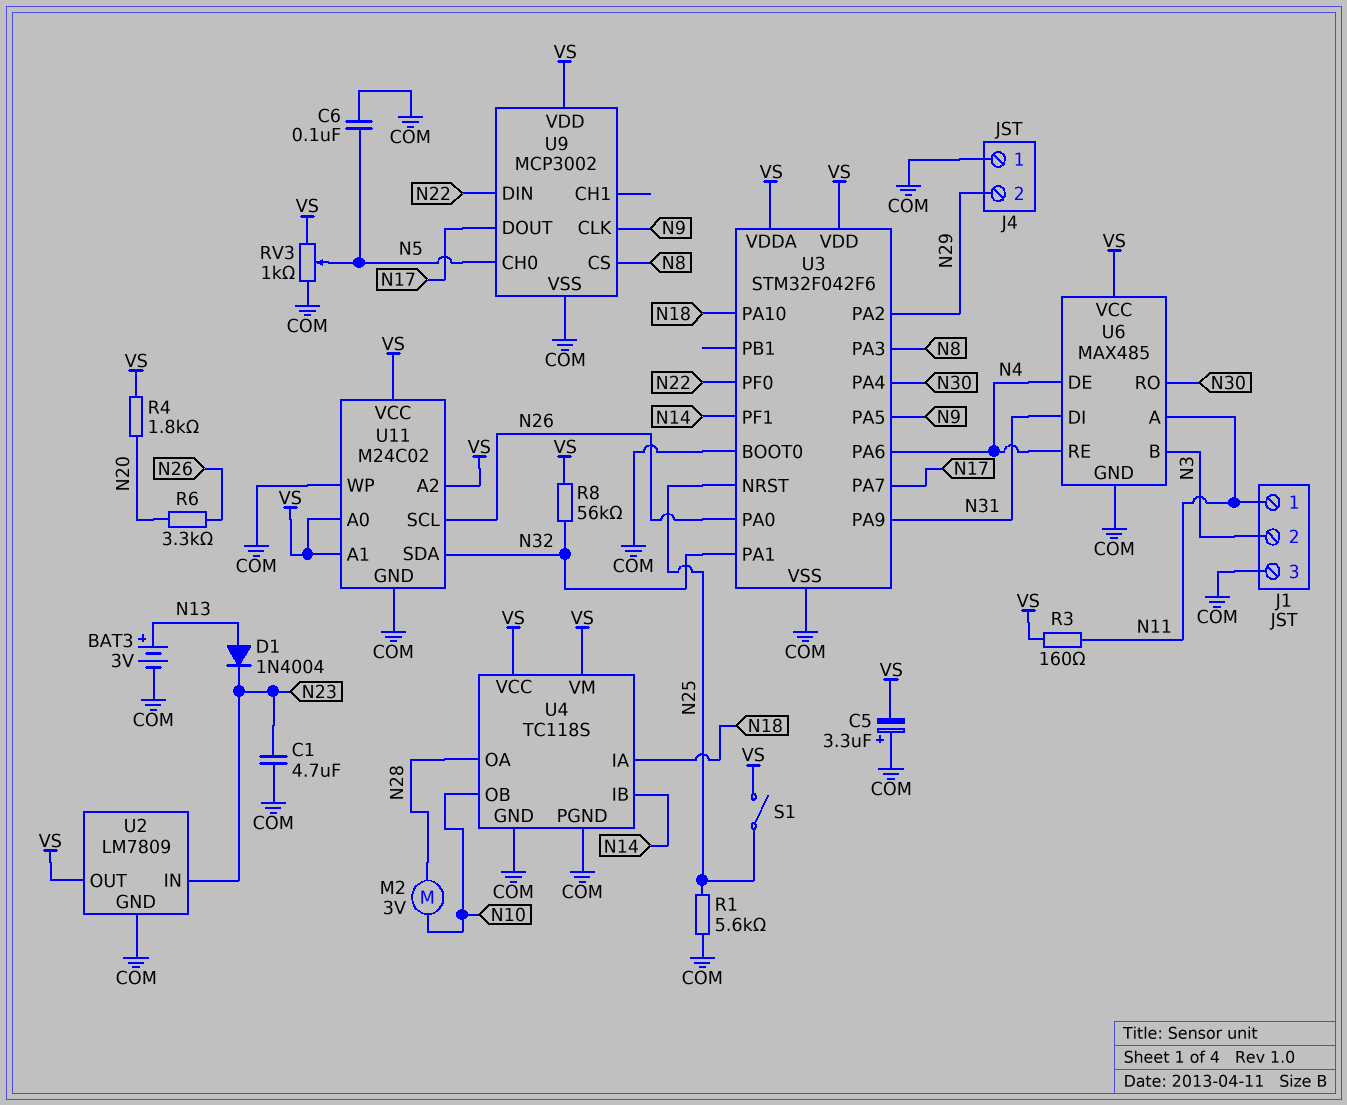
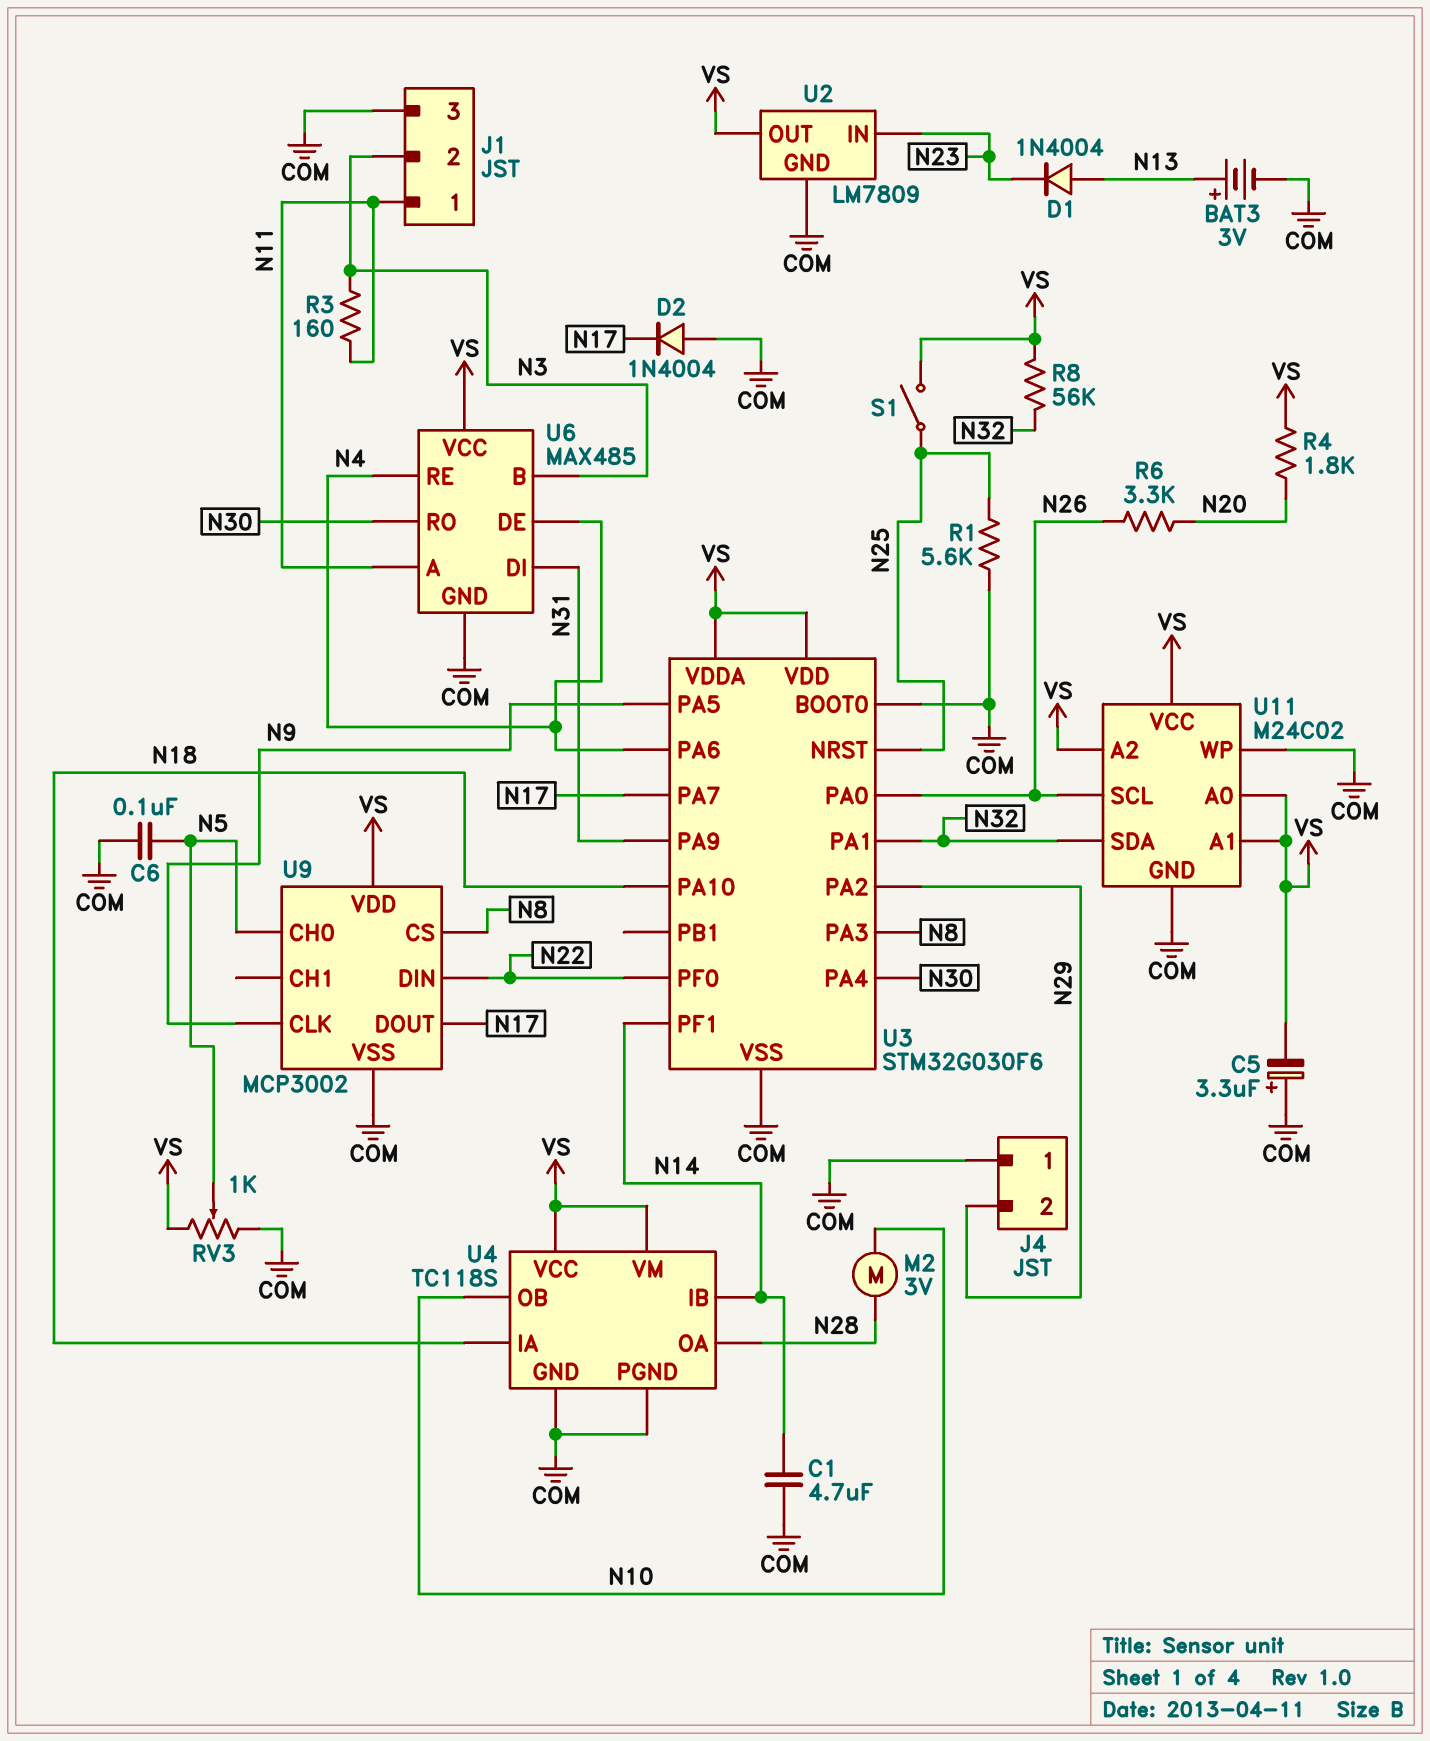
C1: 4.7uF (COM, N23) -> 4.7uF (COM, N14)
D2: none -> diode 1N4004 (A COM, K N17)
R3: 160 (N11, VS) -> 160 (N3, N11)
U3: STM32F042F6 -> STM32G030F6

